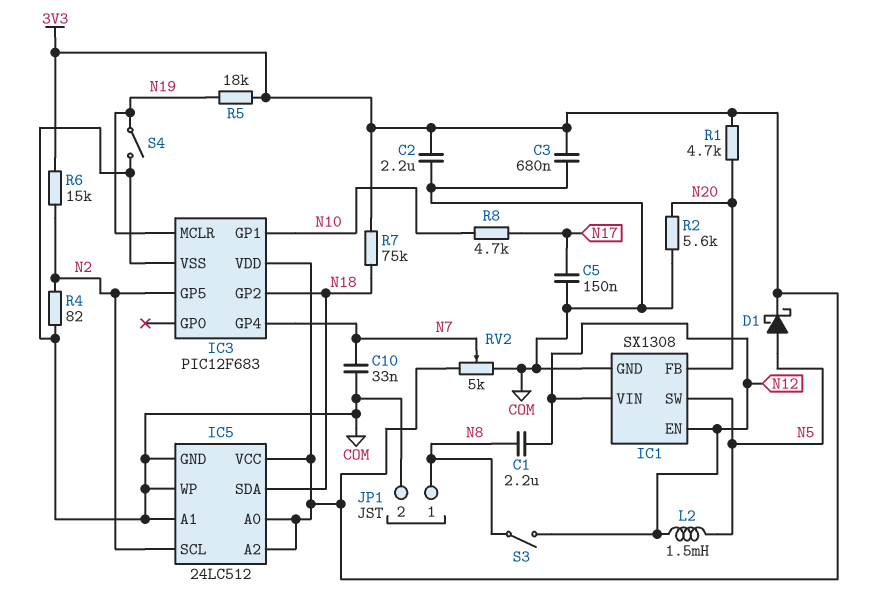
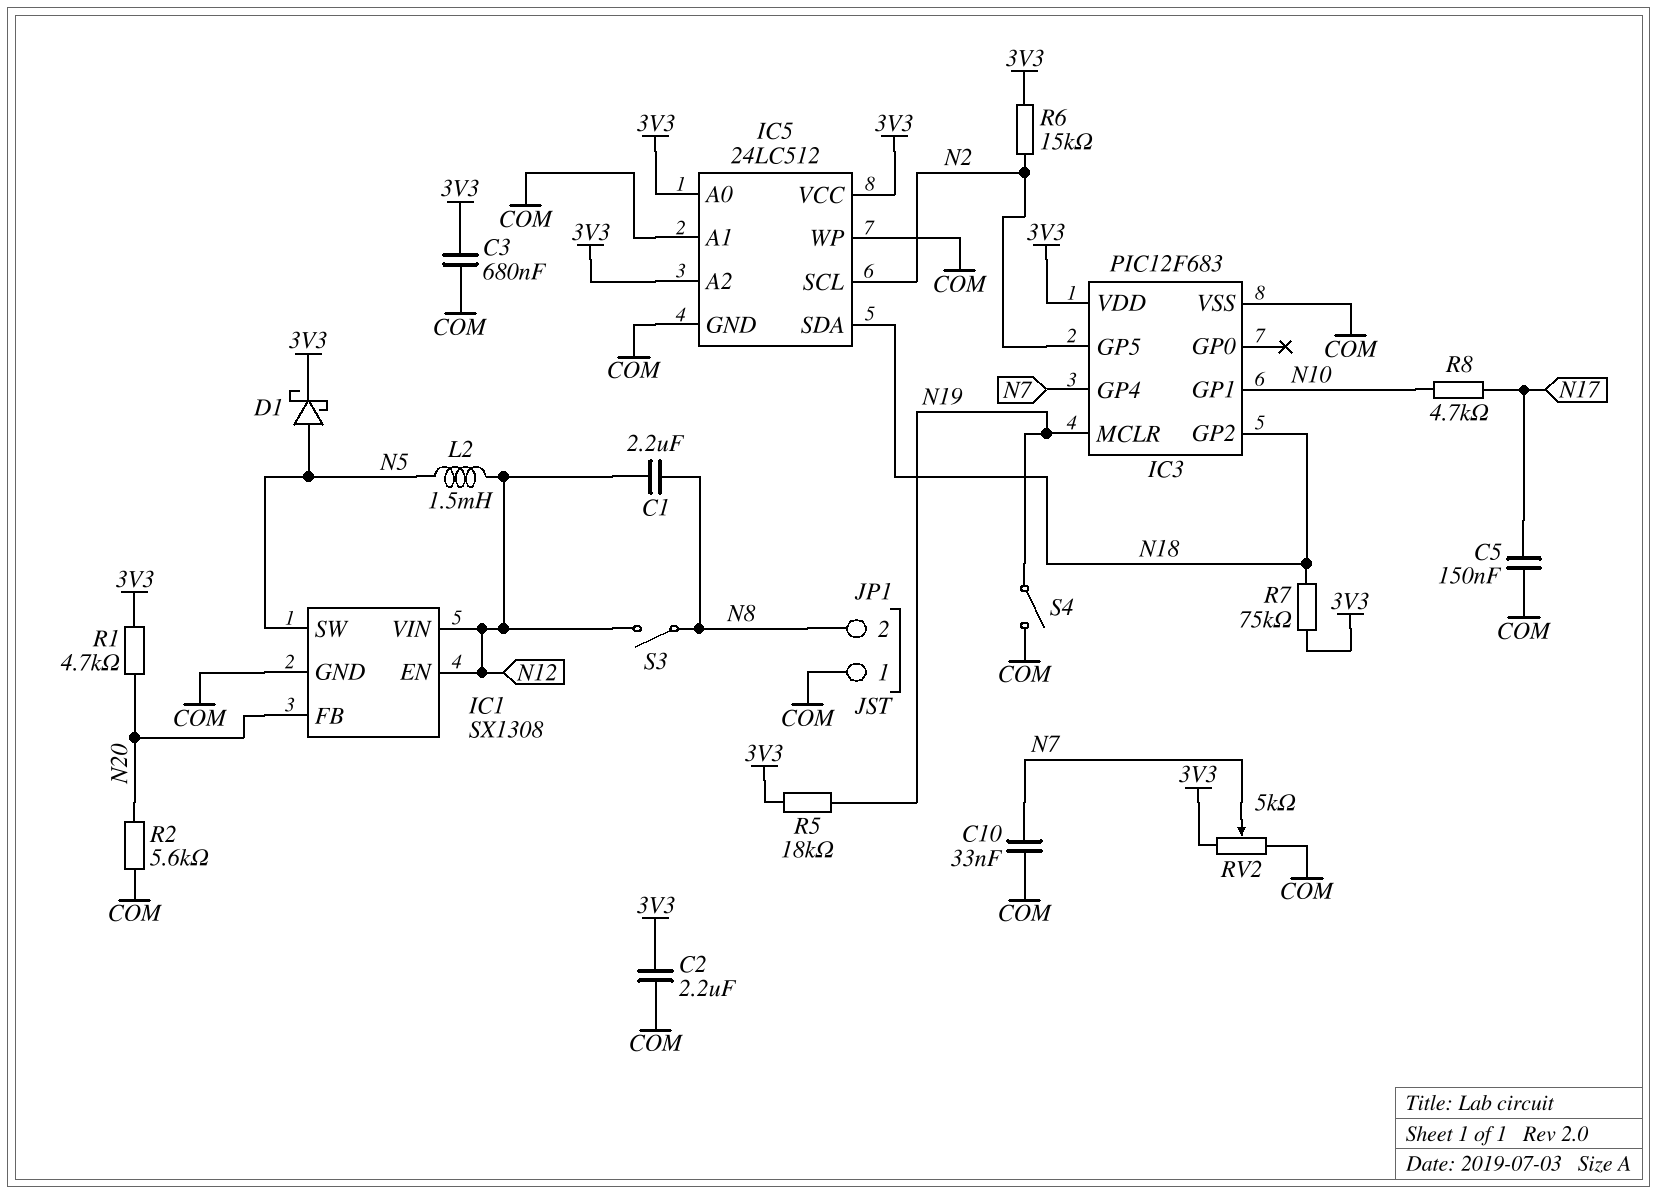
JP1 pin 1: N8 -> COM
JP1 pin 2: COM -> N8
R4: 82 (COM, N2) -> none

